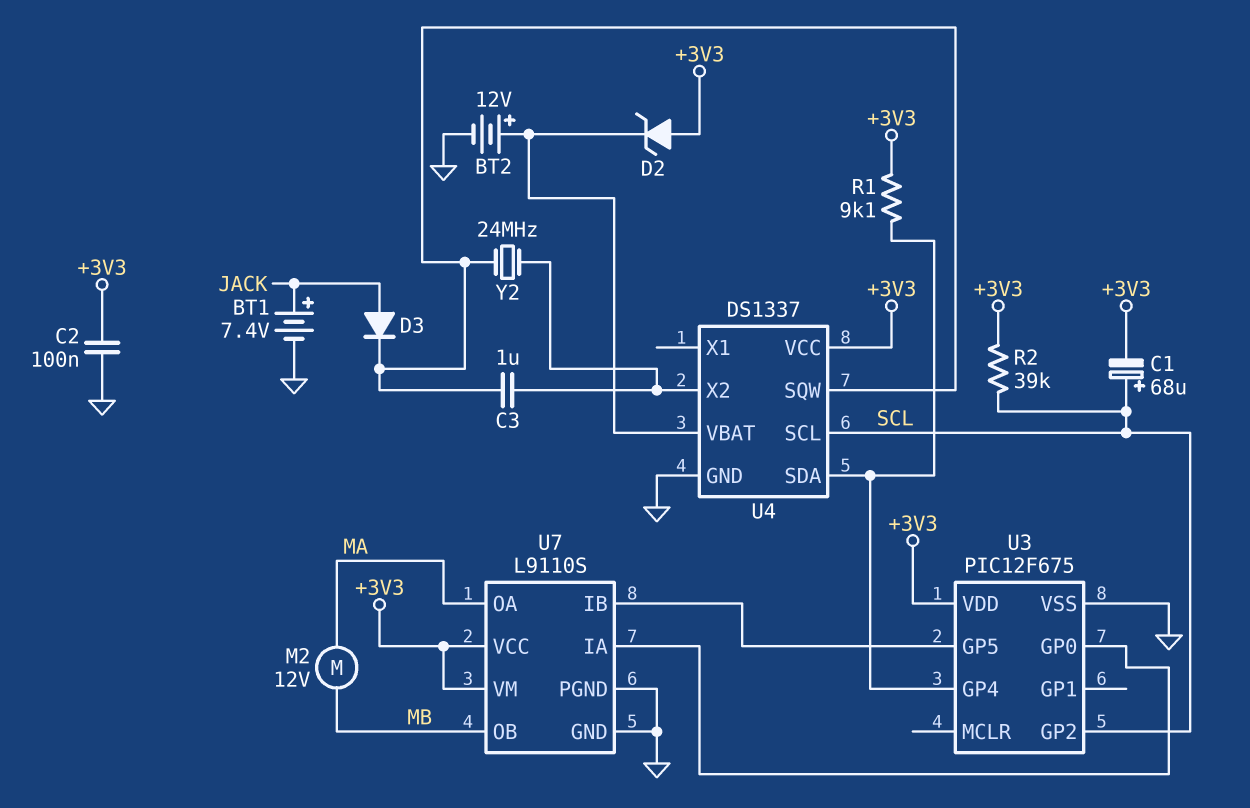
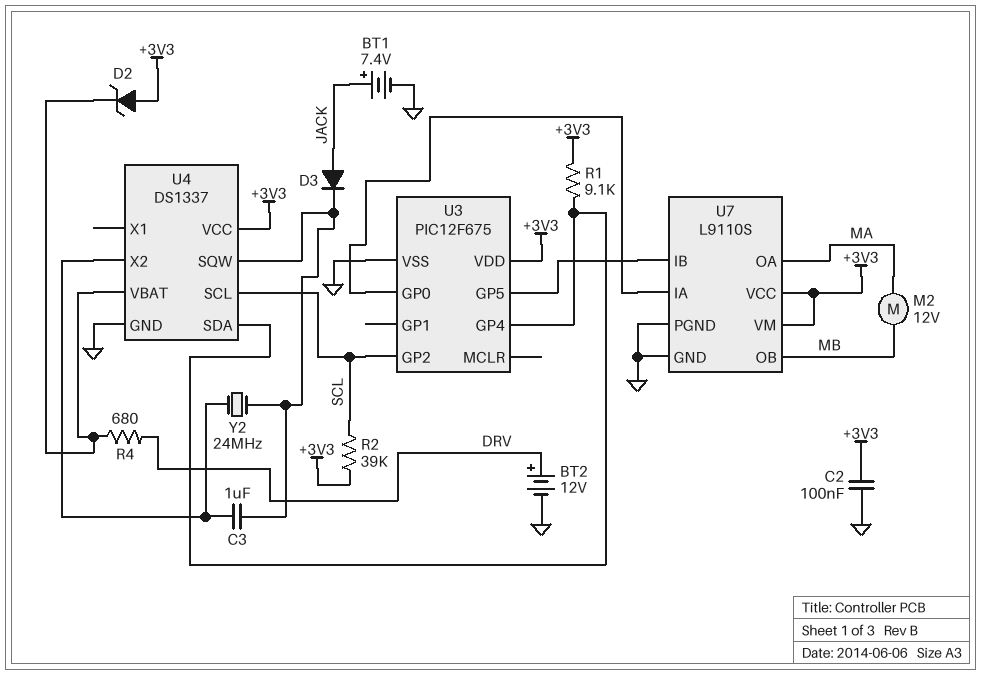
BT2: 12V (plus U4/VBAT, minus GND) -> 12V (plus DRV, minus GND)
C1: 68uF (plus SCL, minus +3V3) -> none
R4: none -> 680 (DRV, U4/VBAT)

